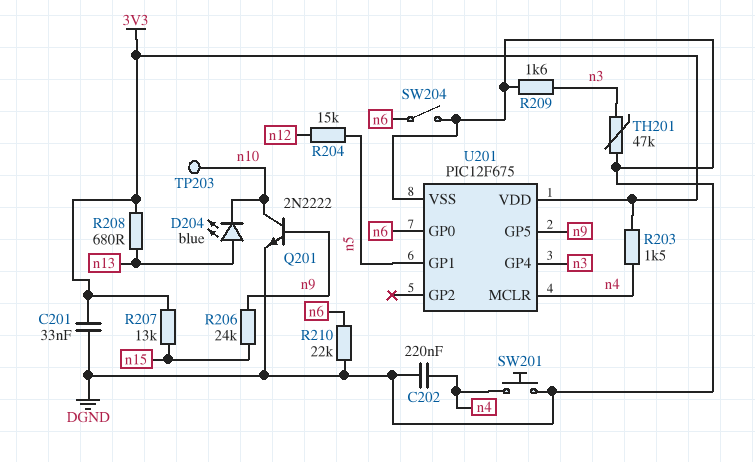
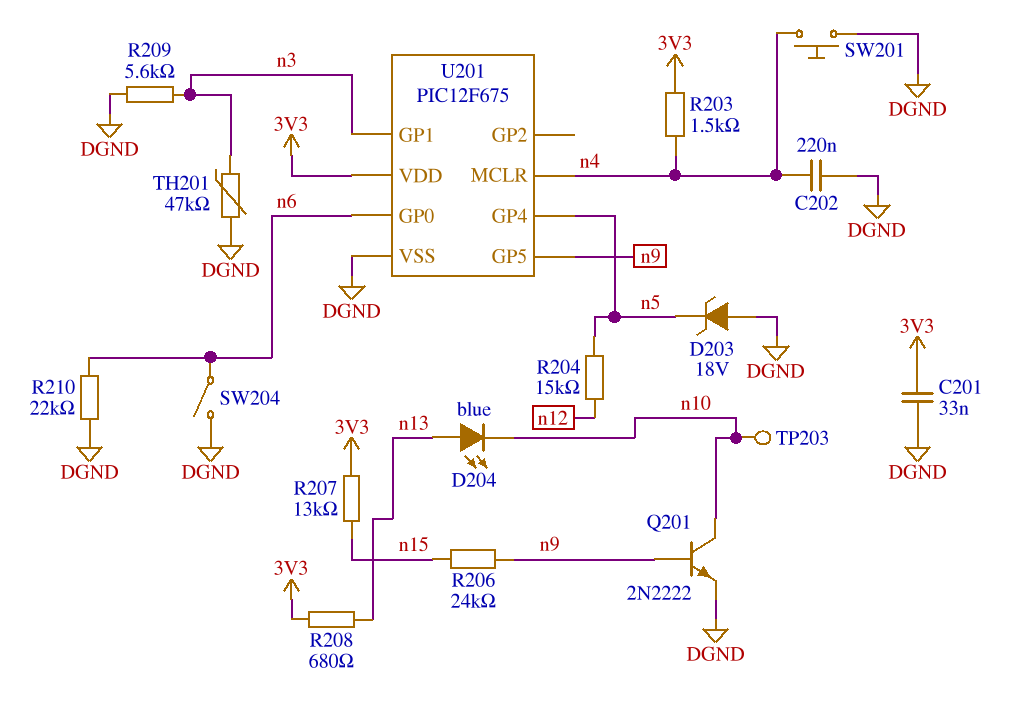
D203: none -> zener 18V (A DGND, K n5)
R209: 1.6k (DGND, n3) -> 5.6k (DGND, n3)
U201 pin GP1: n5 -> n3
U201 pin GP4: n3 -> n5

